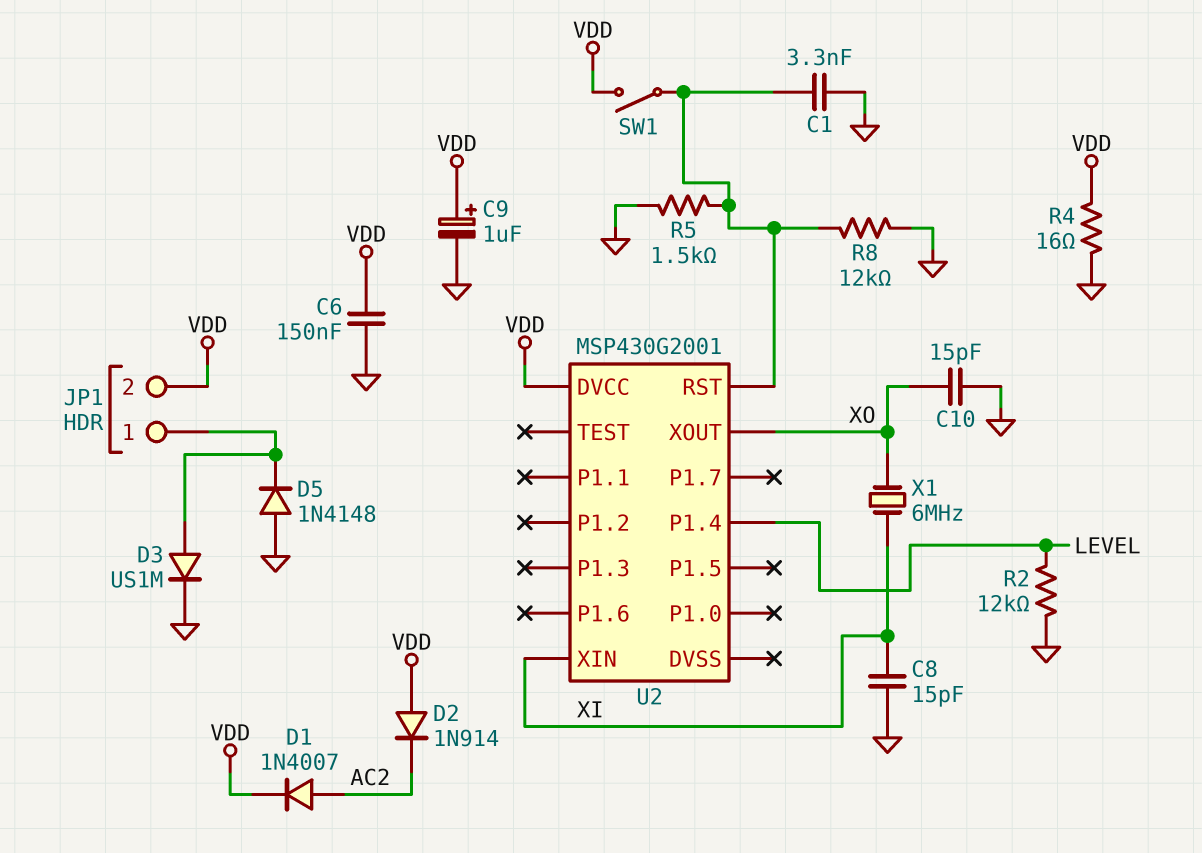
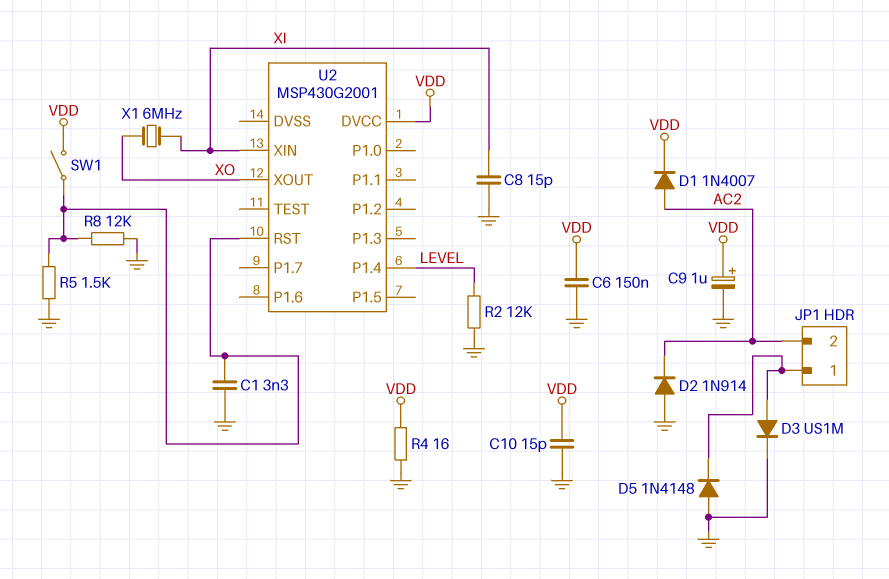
C10: 15pF (GND, XO) -> 15pF (GND, VDD)
D2: diode 1N914 (A VDD, K AC2) -> diode 1N914 (A GND, K AC2)
JP1 pin 2: VDD -> AC2

